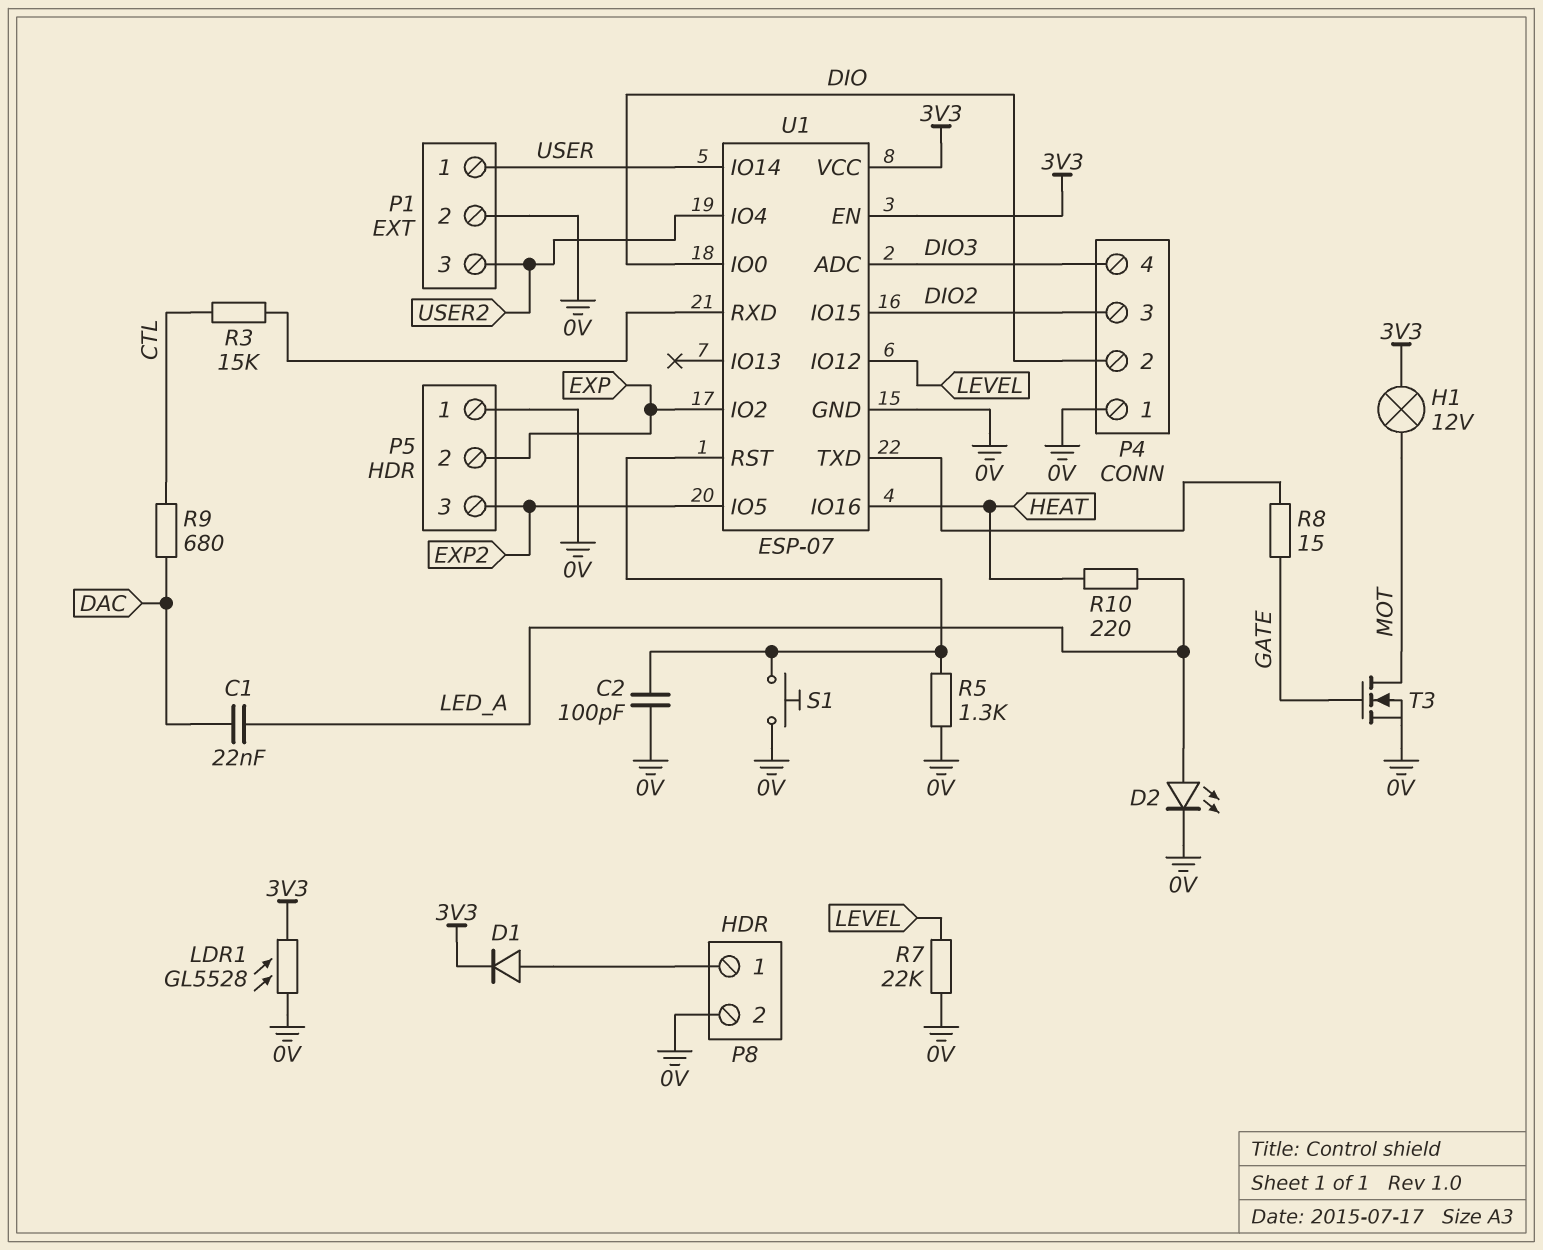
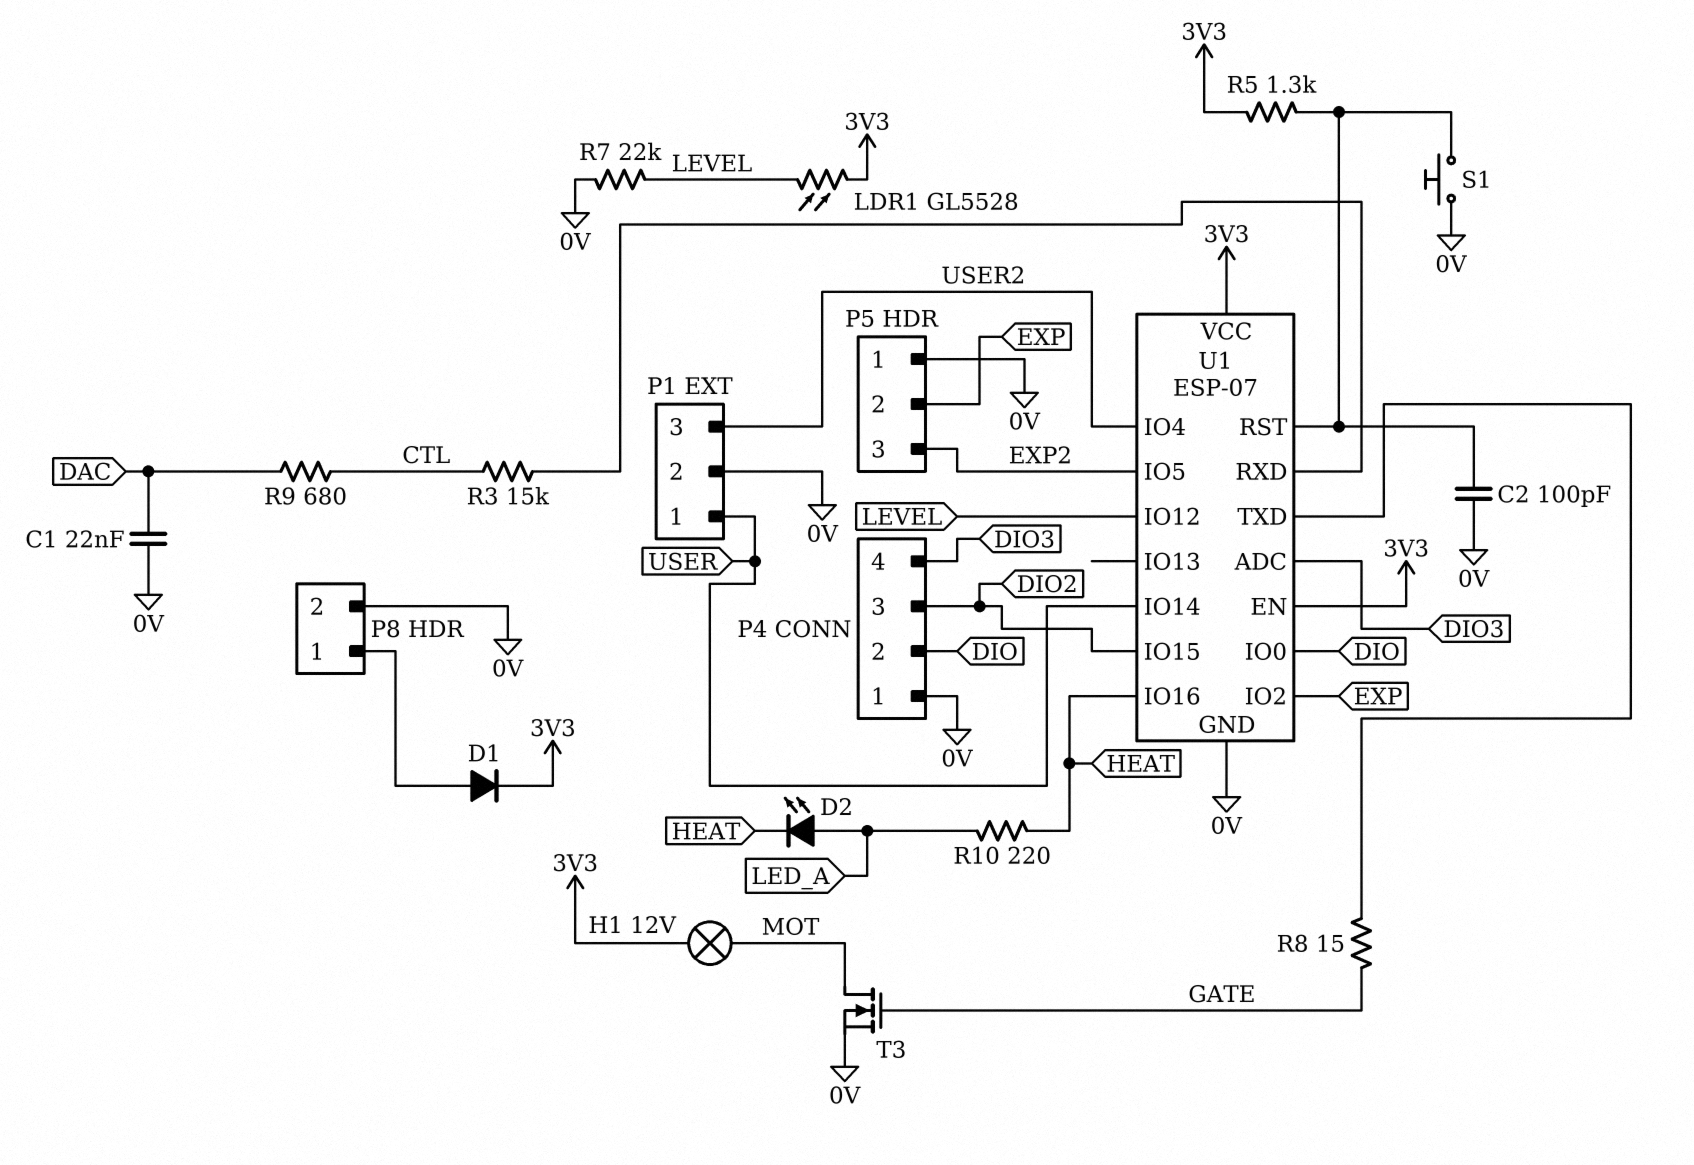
C1: 22nF (DAC, LED_A) -> 22nF (0V, DAC)
D2: LED (A LED_A, K 0V) -> LED (A LED_A, K HEAT)
LDR1: GL5528 (0V, 3V3) -> GL5528 (3V3, LEVEL)
R5: 1.3k (0V, U1/RST) -> 1.3k (3V3, U1/RST)

